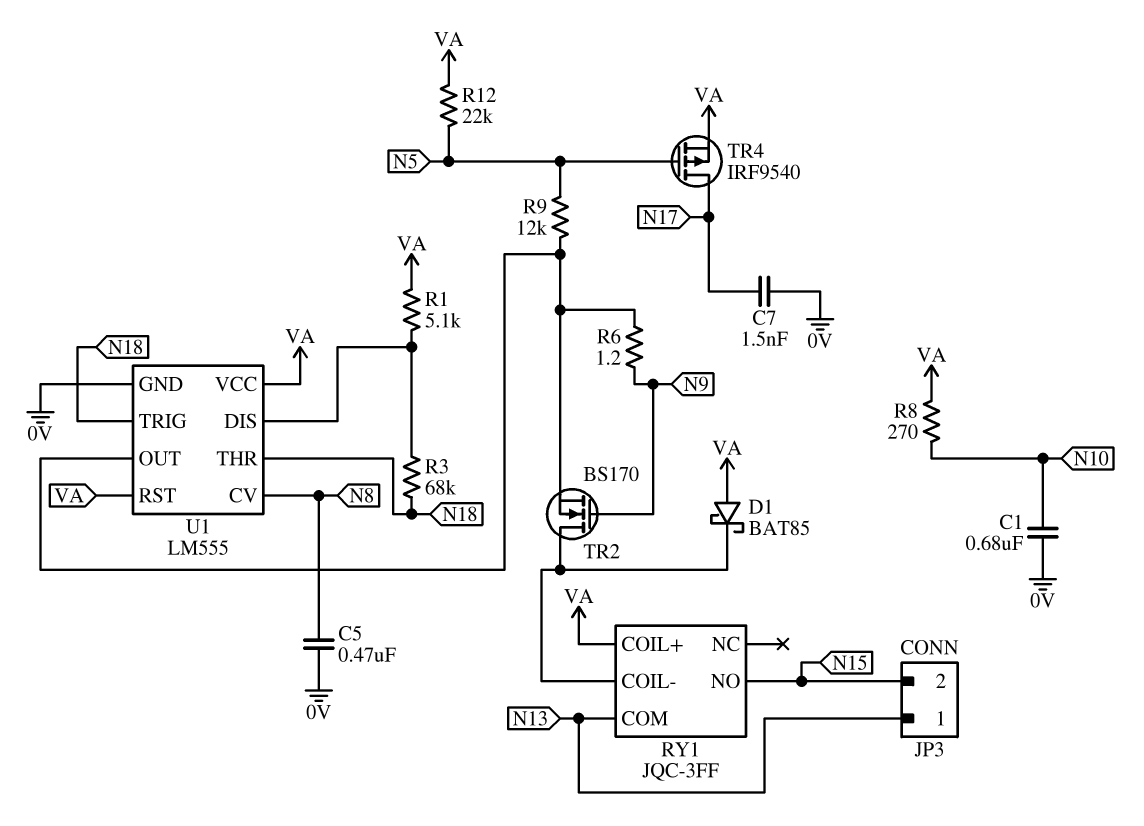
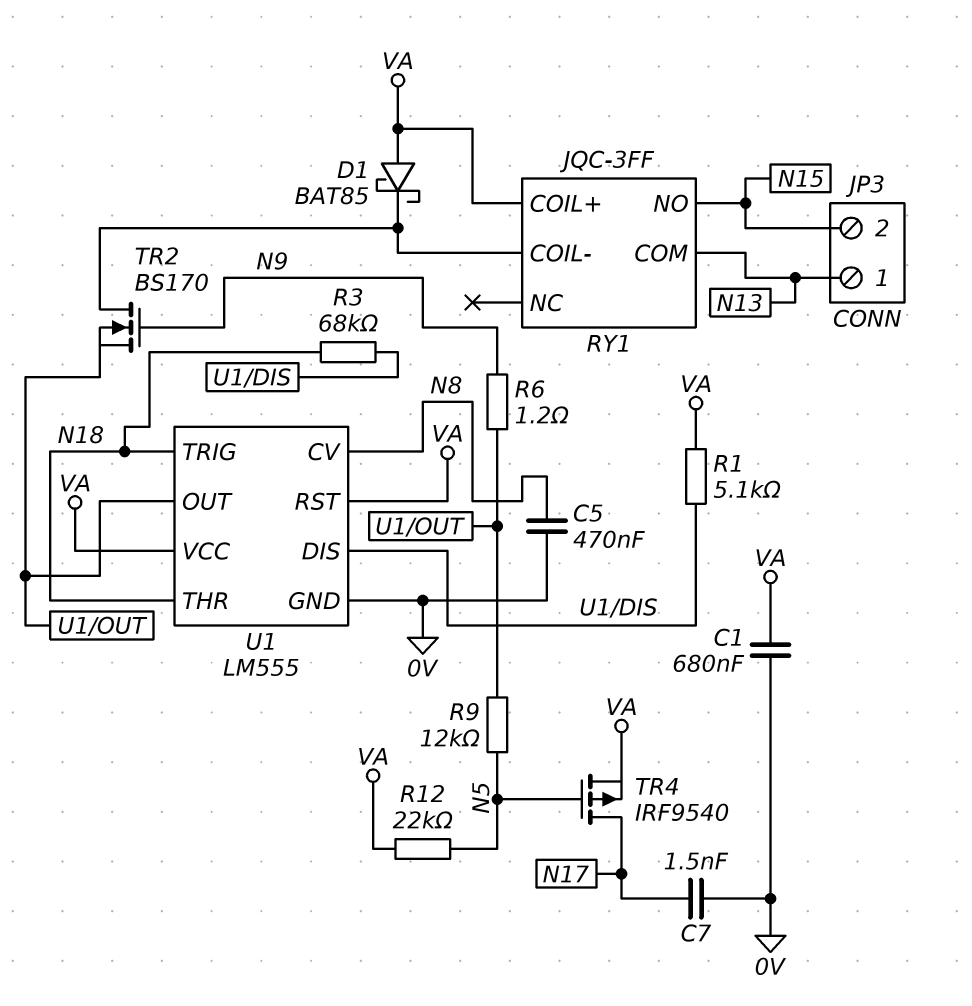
C1: 680nF (0V, N10) -> 680nF (0V, VA)
R8: 270 (N10, VA) -> none

